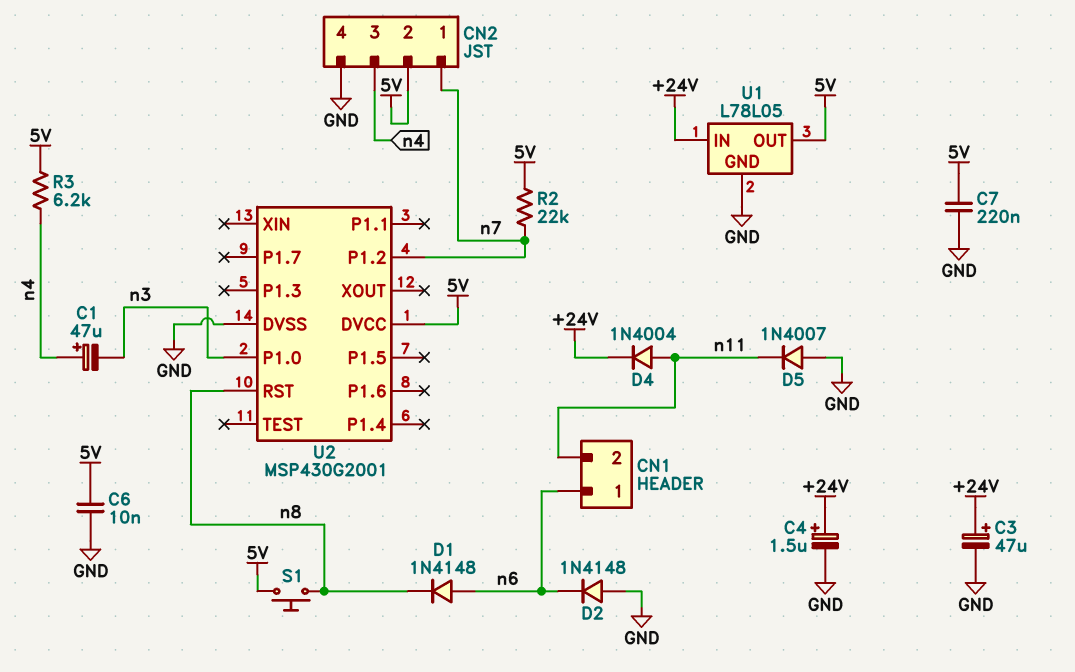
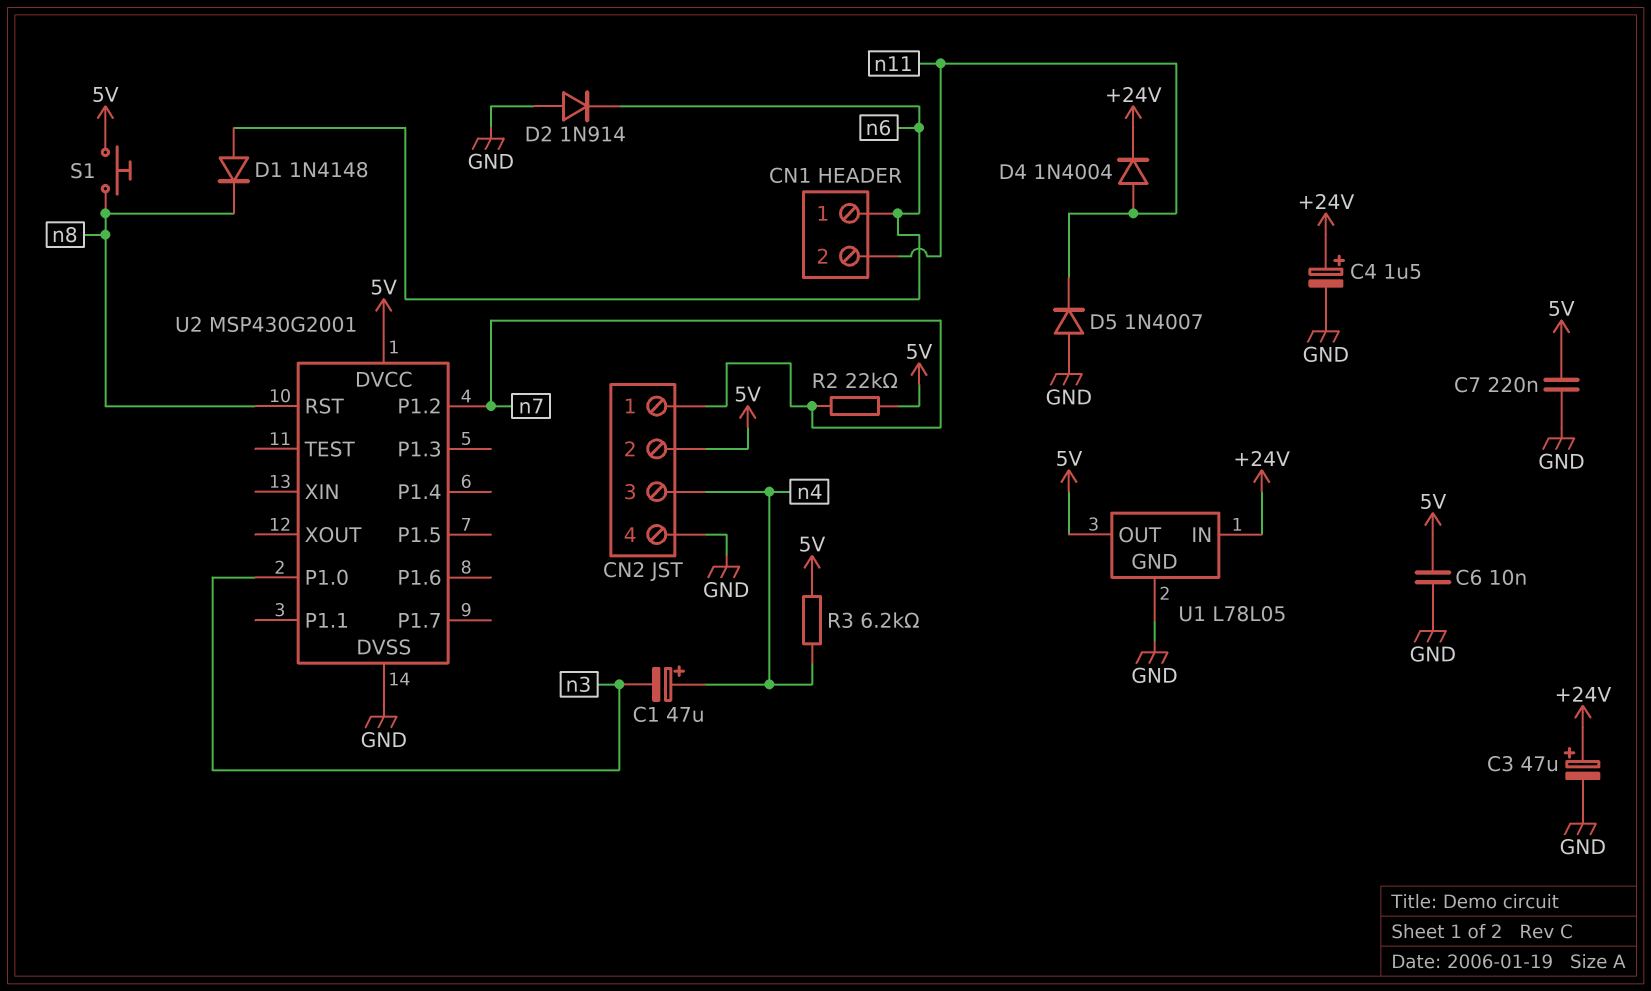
D2: diode 1N4148 (A GND, K n6) -> diode 1N914 (A GND, K n6)

